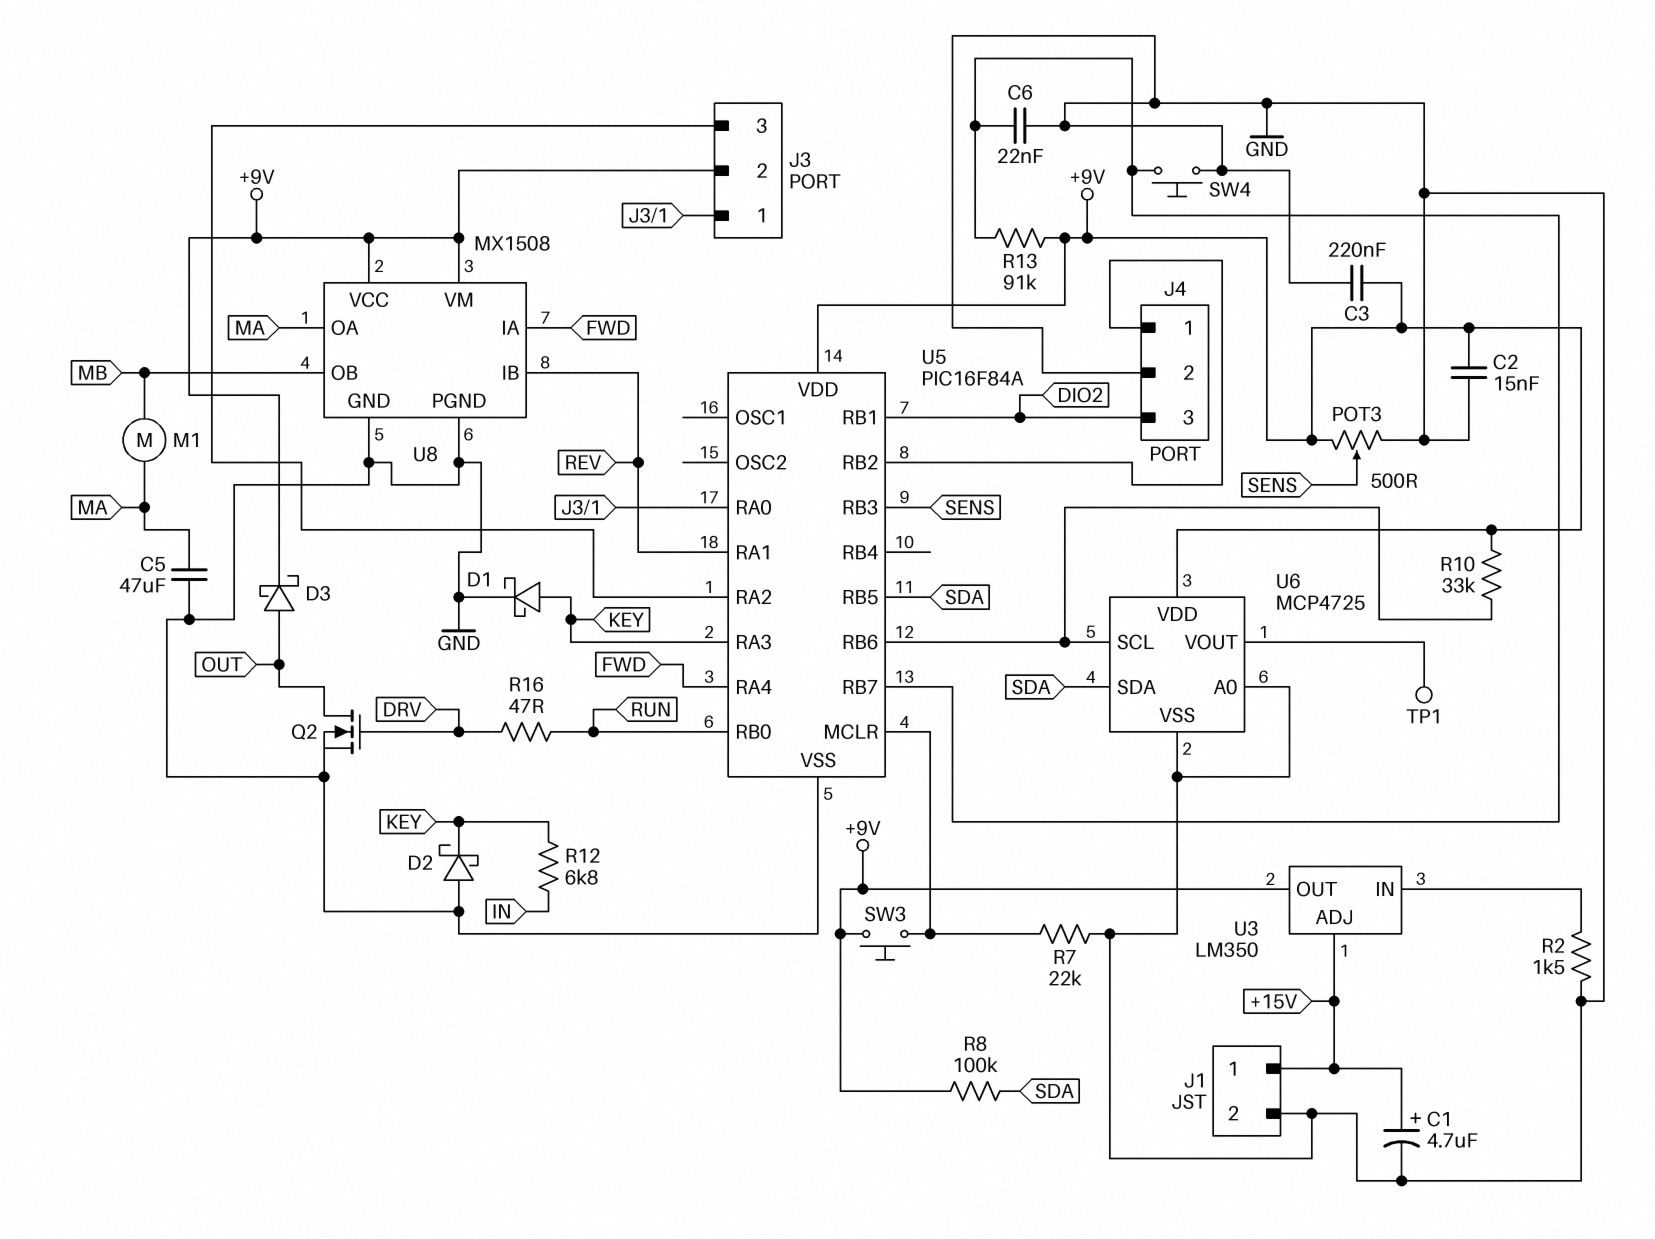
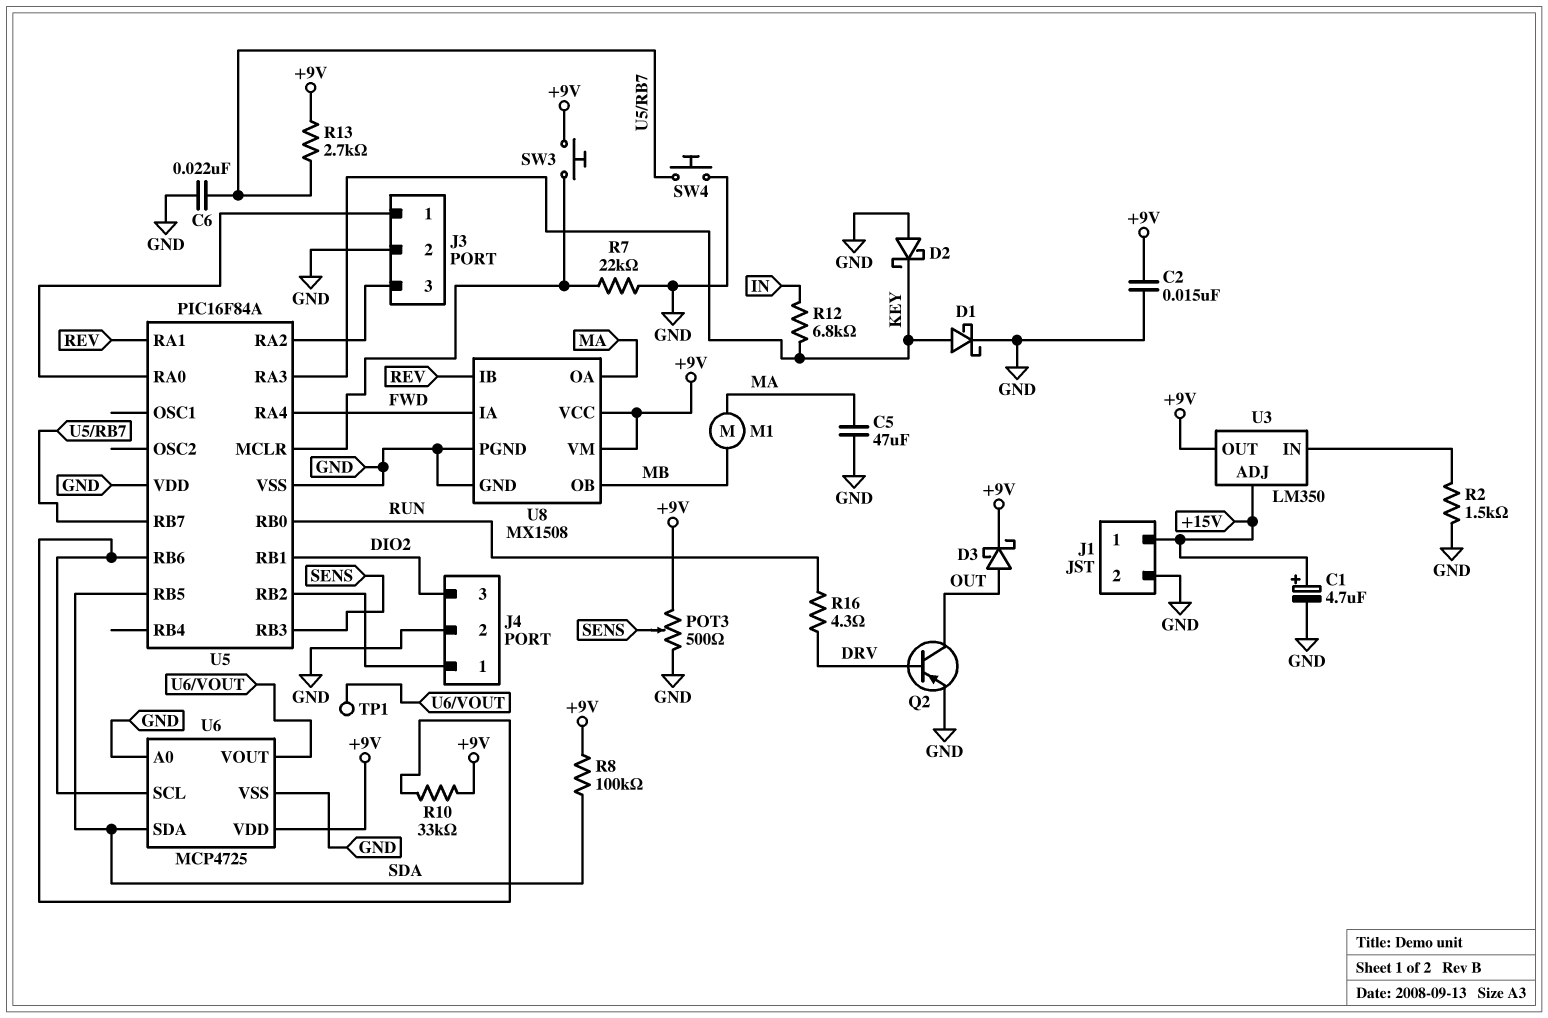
C3: 220nF (+9V, GND) -> none
J3 pin 2: +9V -> GND
Q2: NMOS (G DRV, D OUT, S GND) -> PNP (B DRV, C OUT, E GND)
R13: 91k (+9V, U5/RB7) -> 2.7k (+9V, U5/RB7)
R16: 47 (DRV, RUN) -> 4.3 (DRV, RUN)
U5 pin VDD: +9V -> GND

